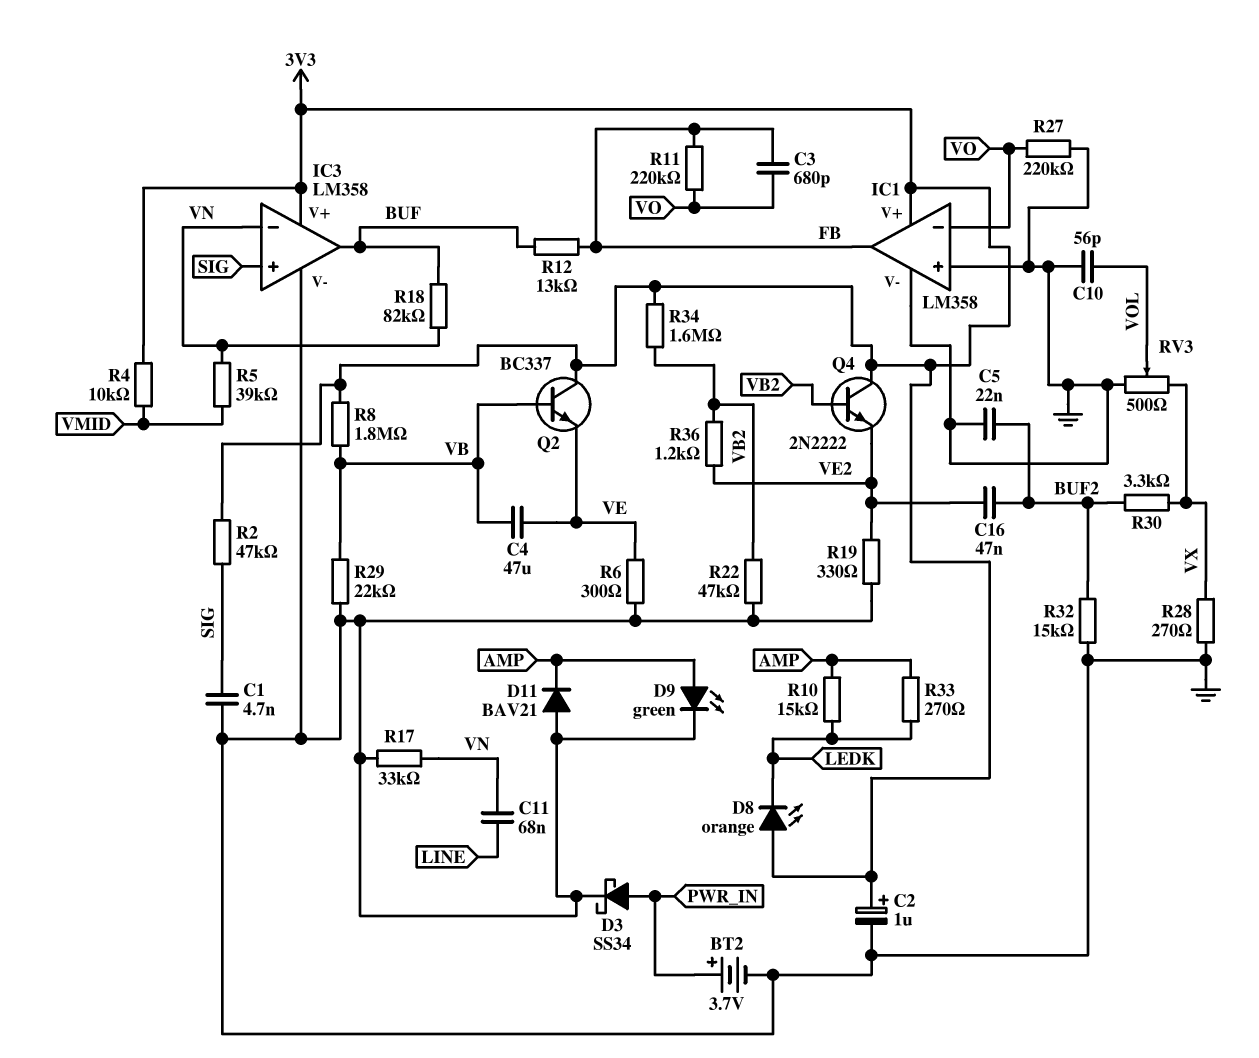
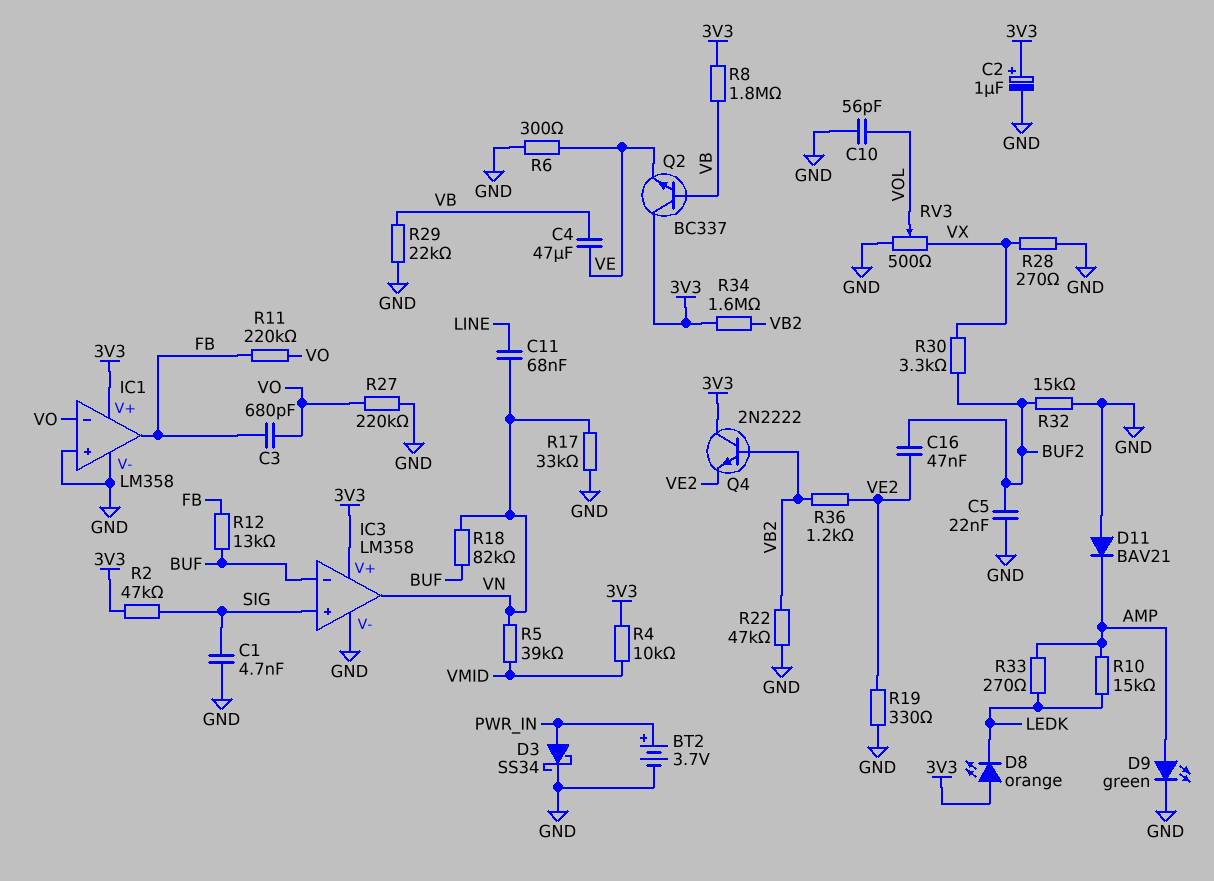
IC3 pin in-: VN -> BUF
IC3 pin out: BUF -> VN

